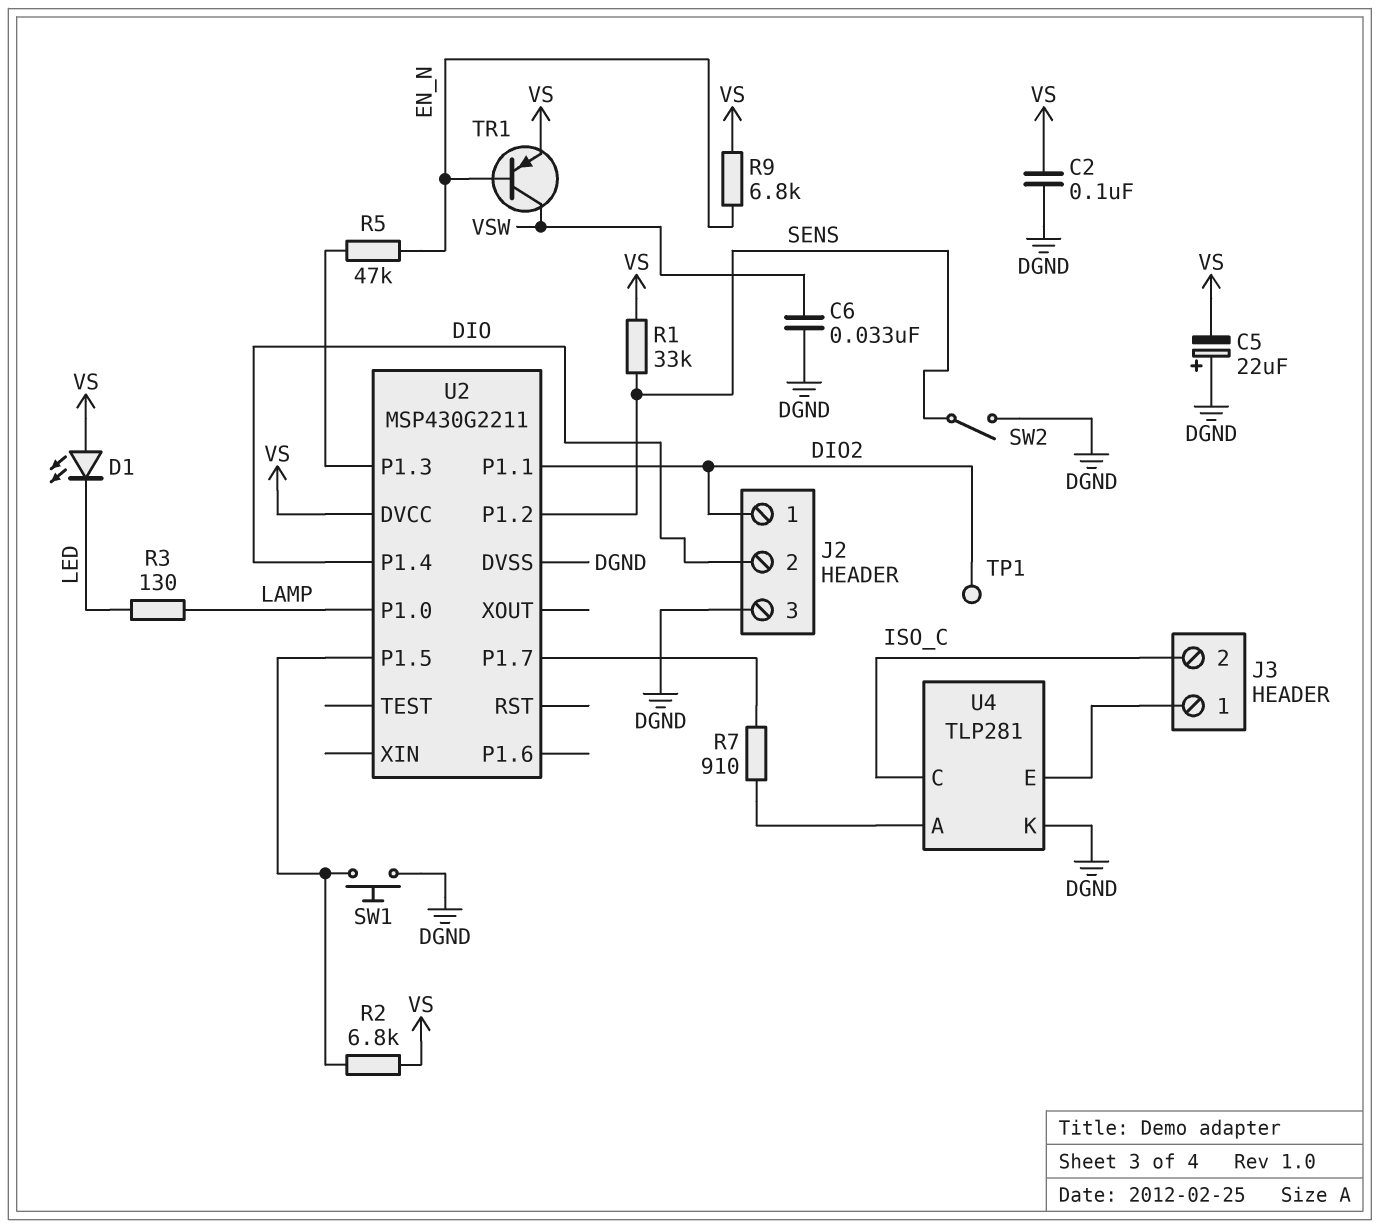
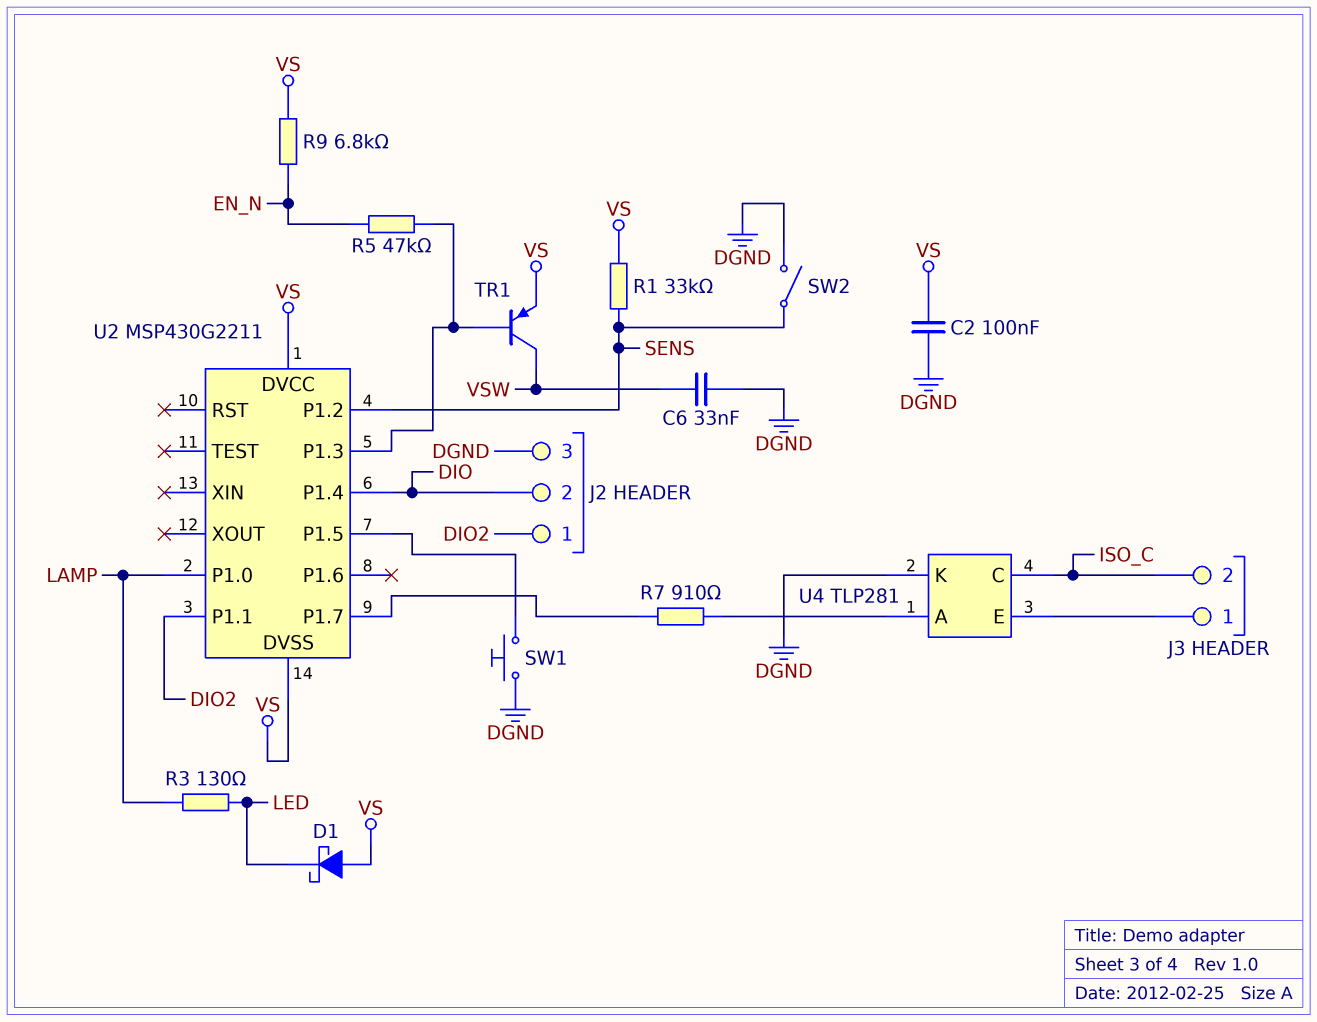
C5: 22uF (plus DGND, minus VS) -> none
D1: LED (A VS, K LED) -> schottky (A VS, K LED)
R2: 6.8k (U2/P1.5, VS) -> none
TP1: test point (DIO2) -> none
TR1: PNP (B EN_N, C VSW, E VS) -> PNP (B U2/P1.3, C VSW, E VS)
U2 pin DVSS: DGND -> VS

